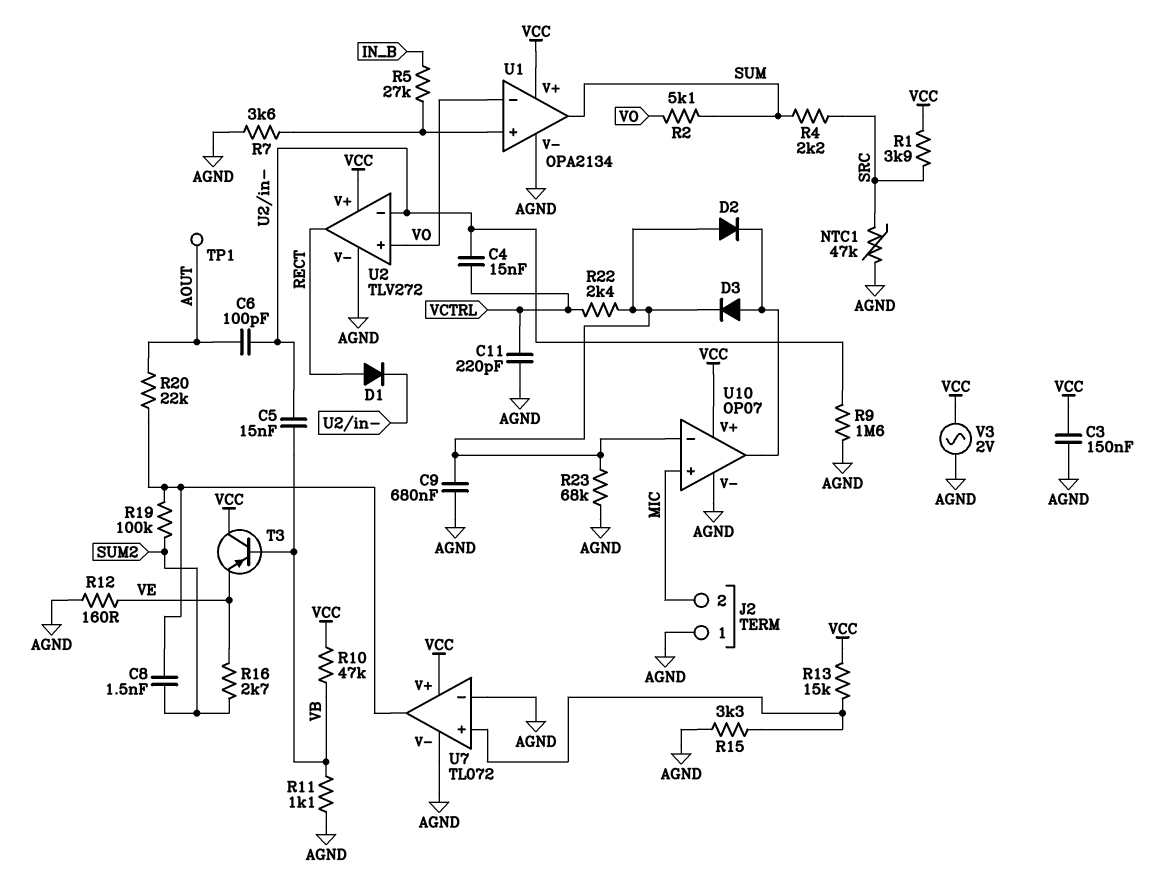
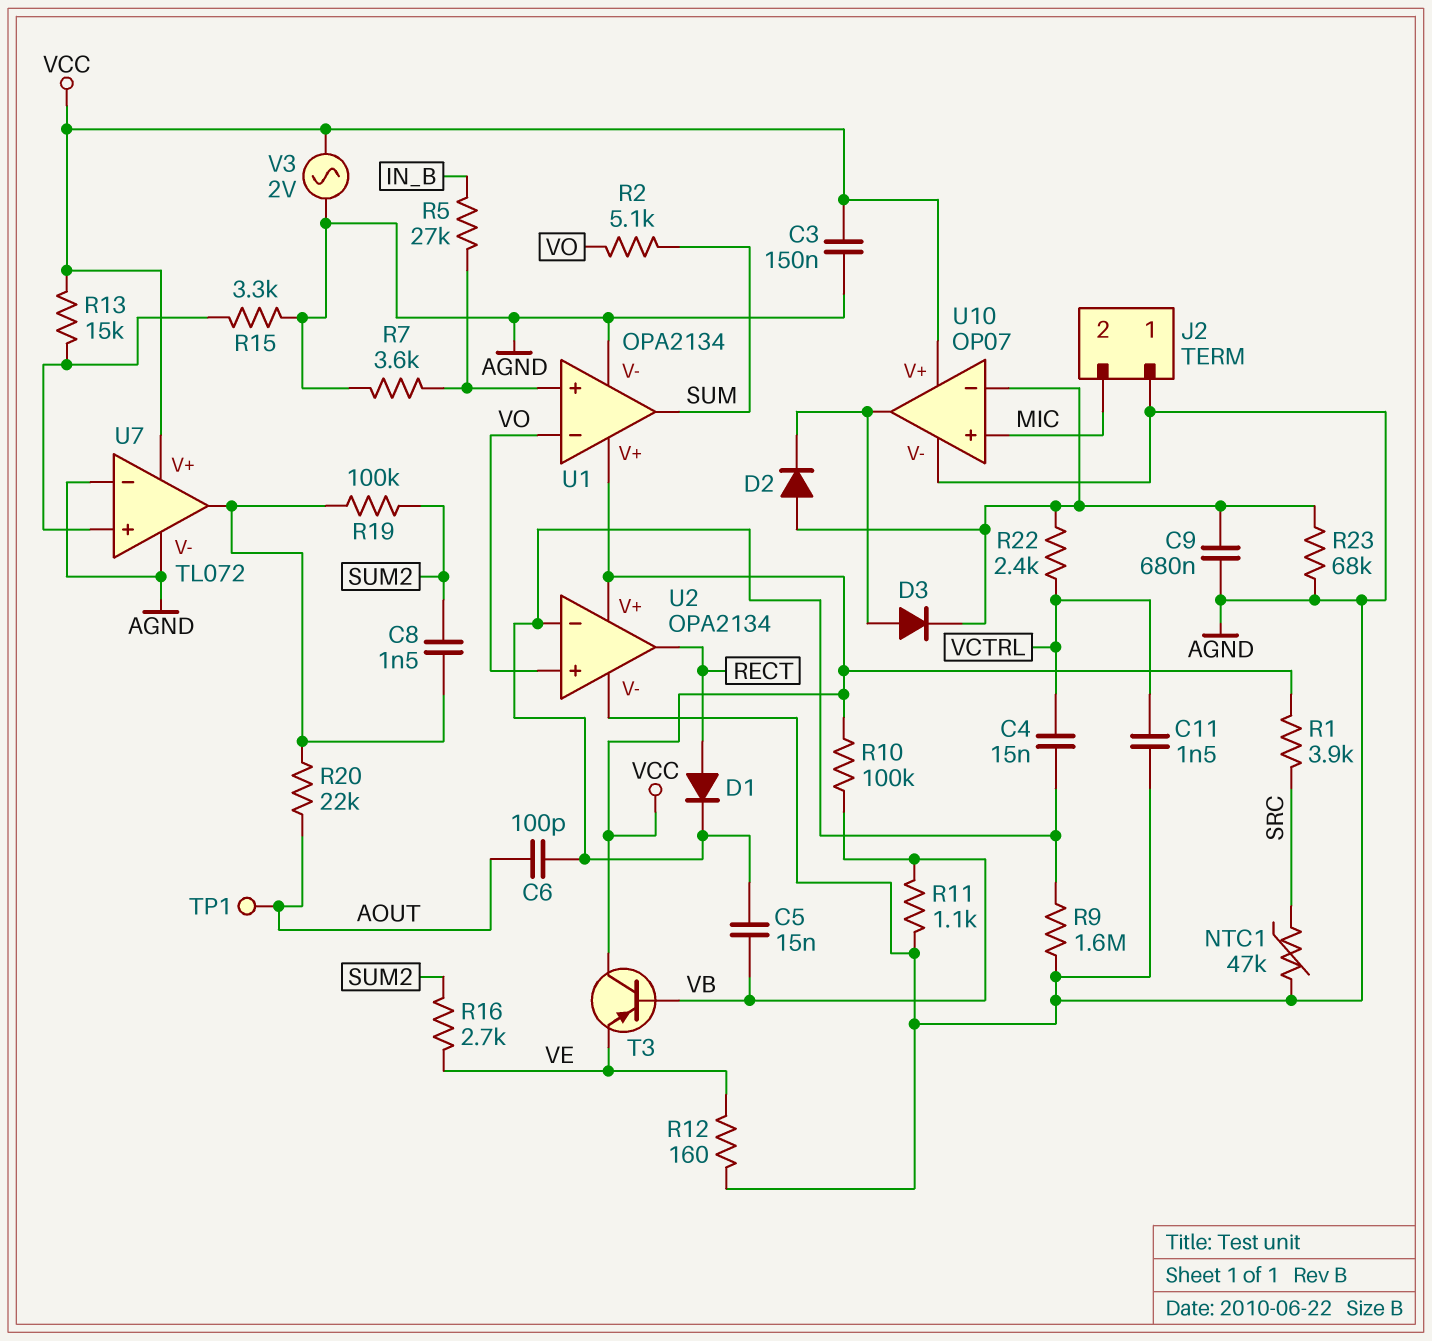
C11: 220pF (AGND, VCTRL) -> 1.5nF (AGND, VCTRL)
R4: 2.2k (SRC, SUM) -> none
R10: 47k (VB, VCC) -> 100k (VB, VCC)
U2: TLV272 -> OPA2134

